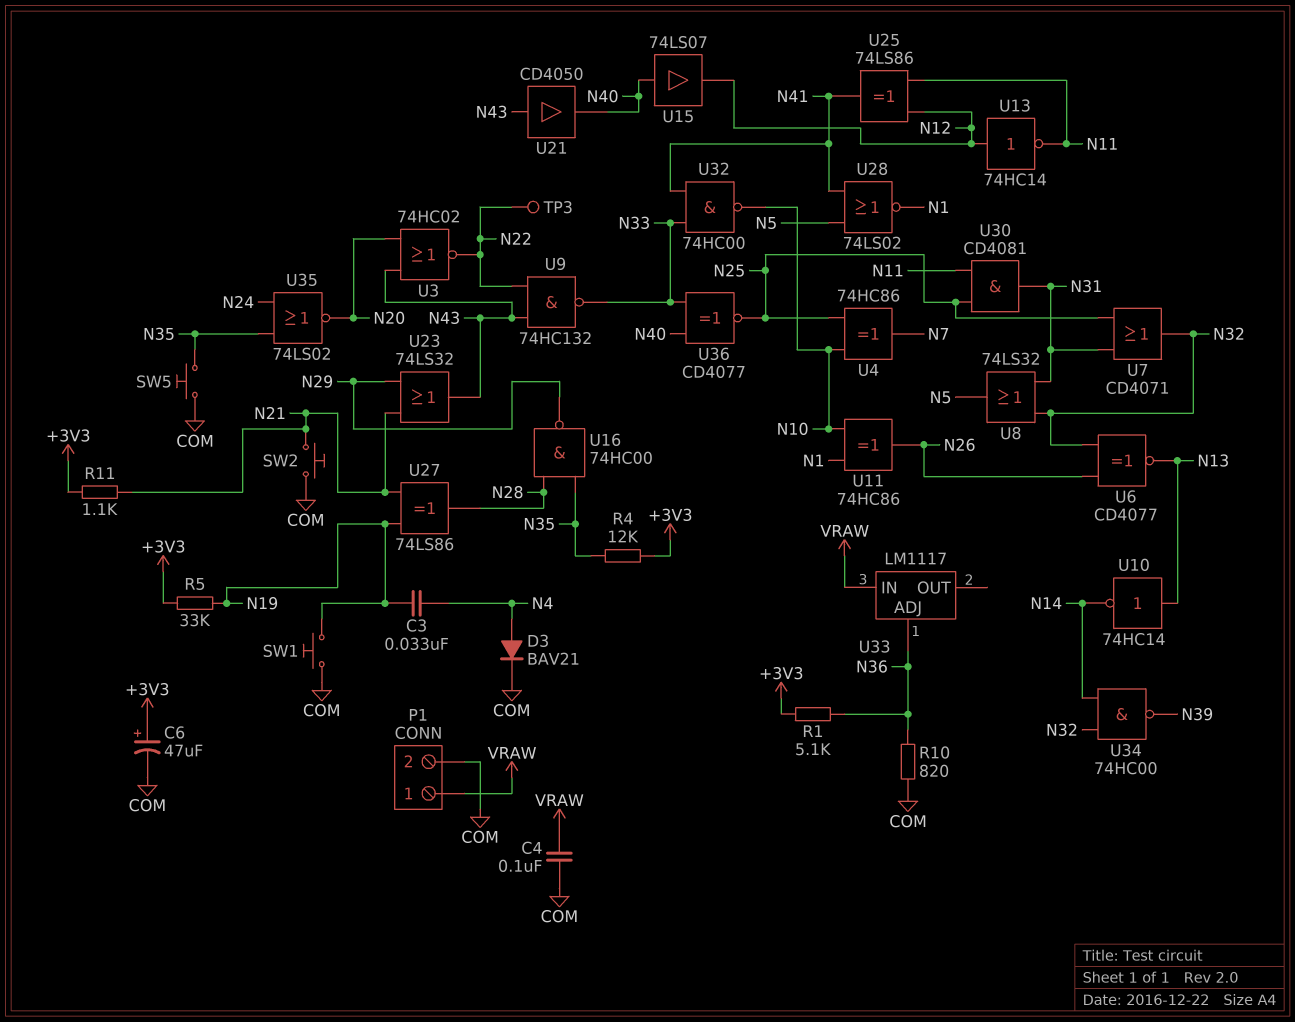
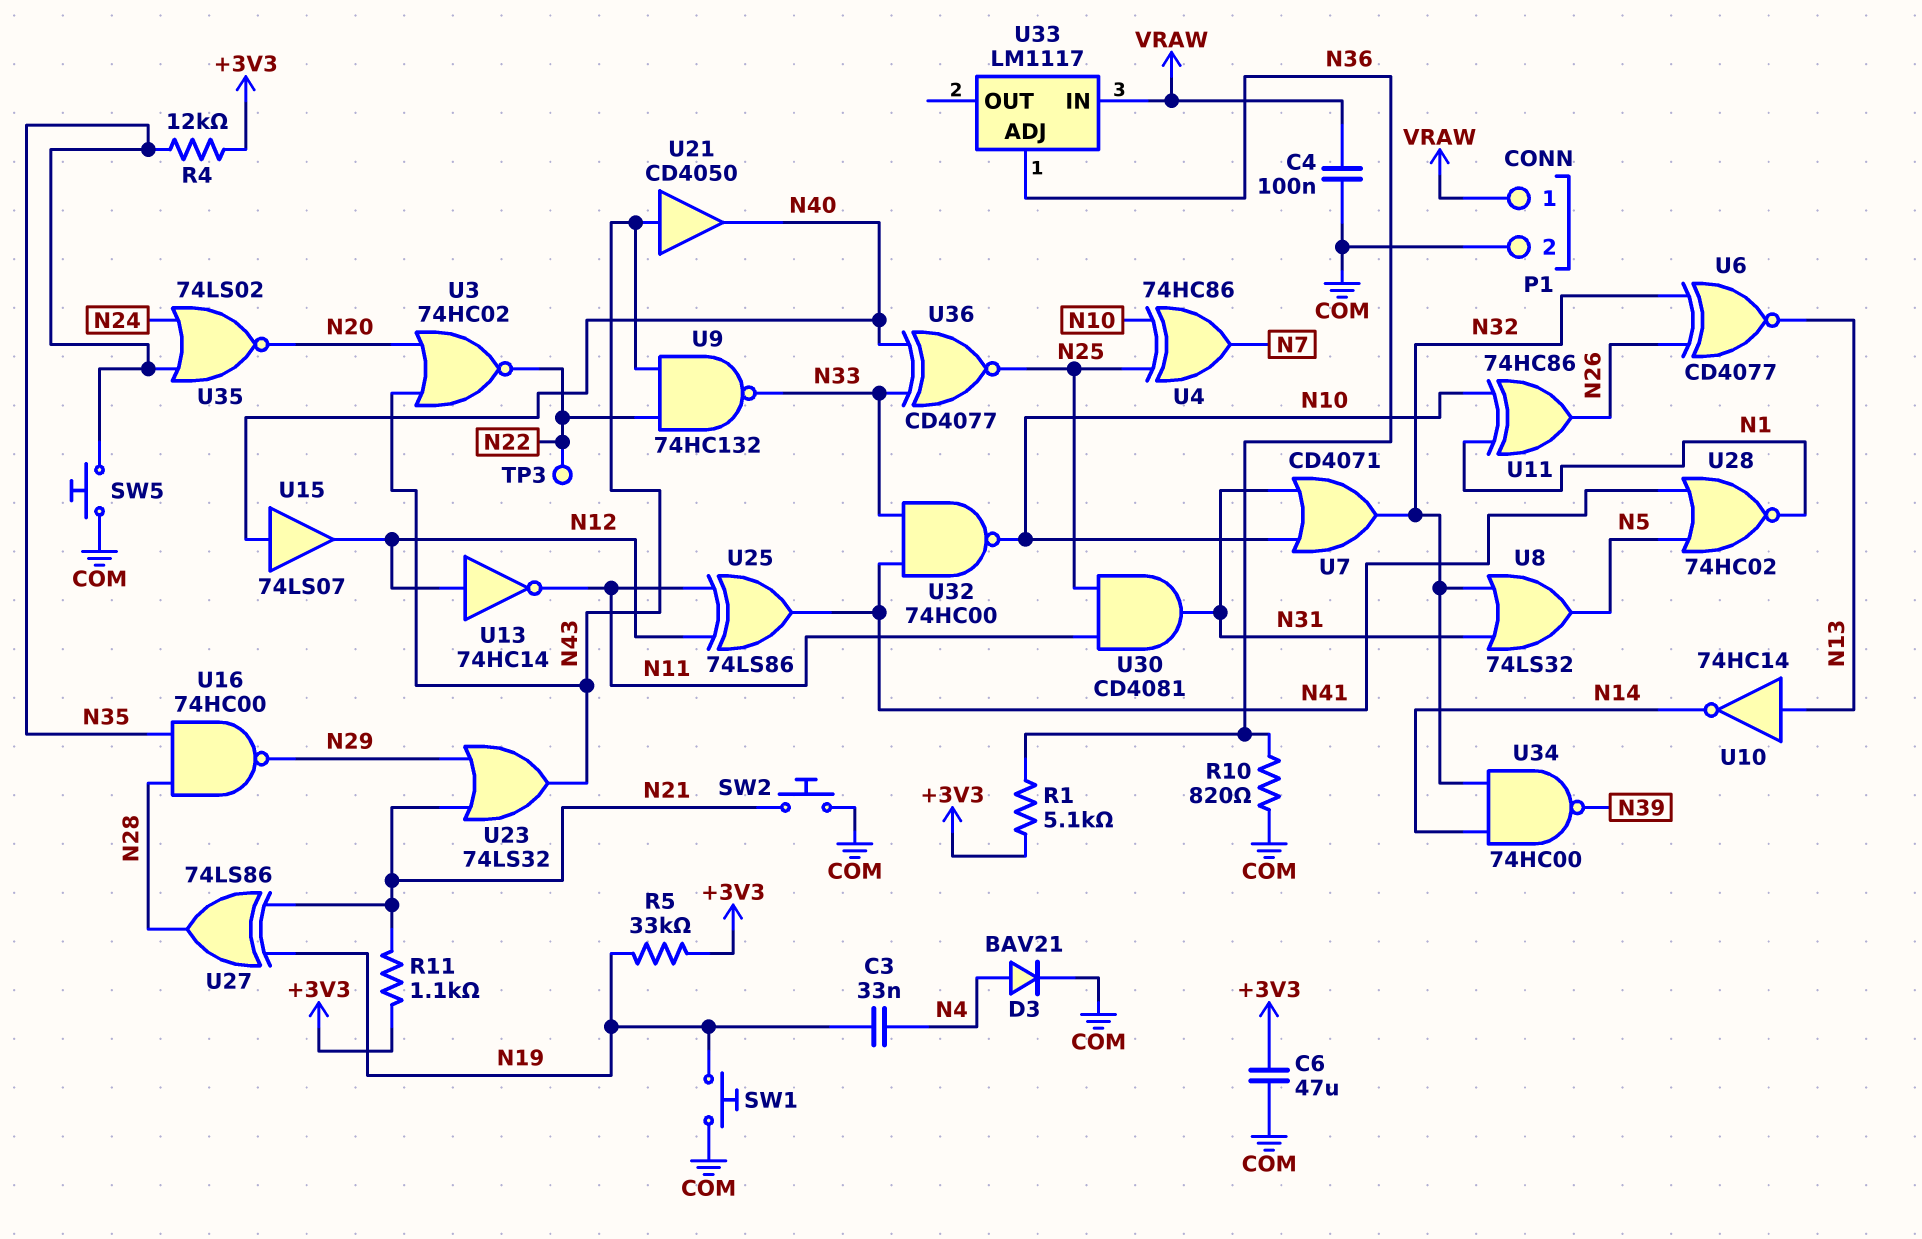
C6: 47uF (plus +3V3, minus COM) -> 47uF (+3V3, COM)
U7: OR CD4071 (in N25, in N31, out N32) -> OR CD4071 (in N10, in N31, out N32)
U28: NOR 74LS02 (in N5, in N41, out N1) -> NOR 74HC02 (in N5, in N41, out N1)

